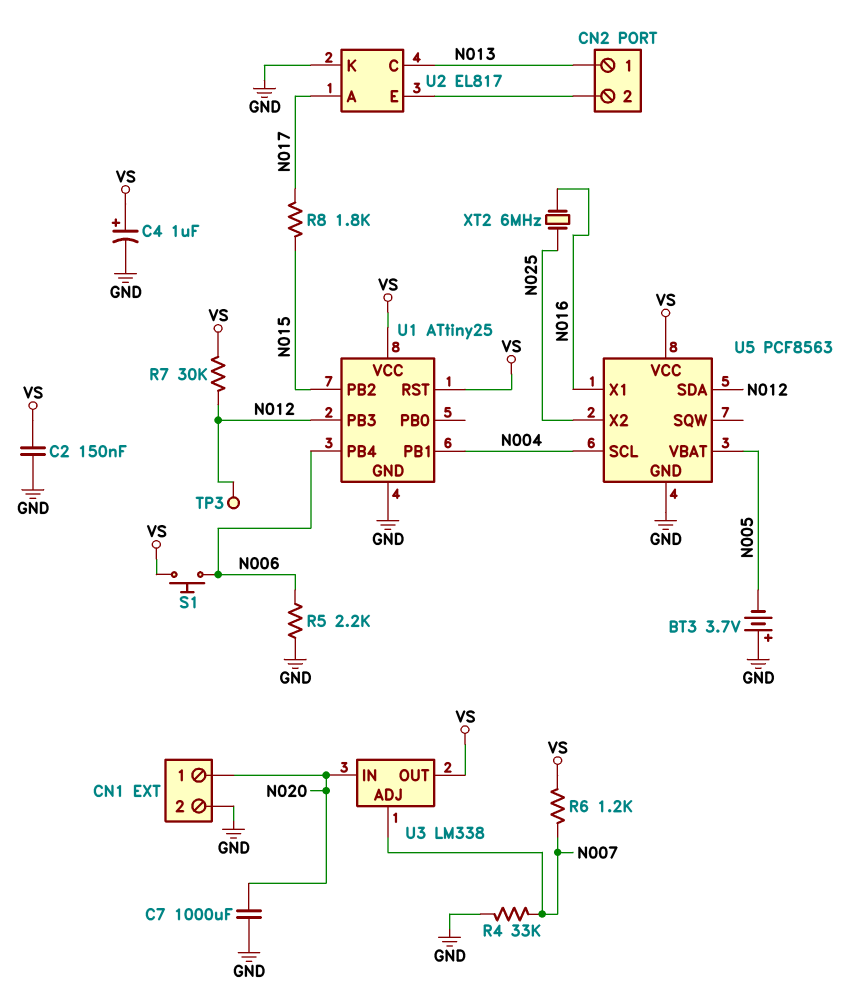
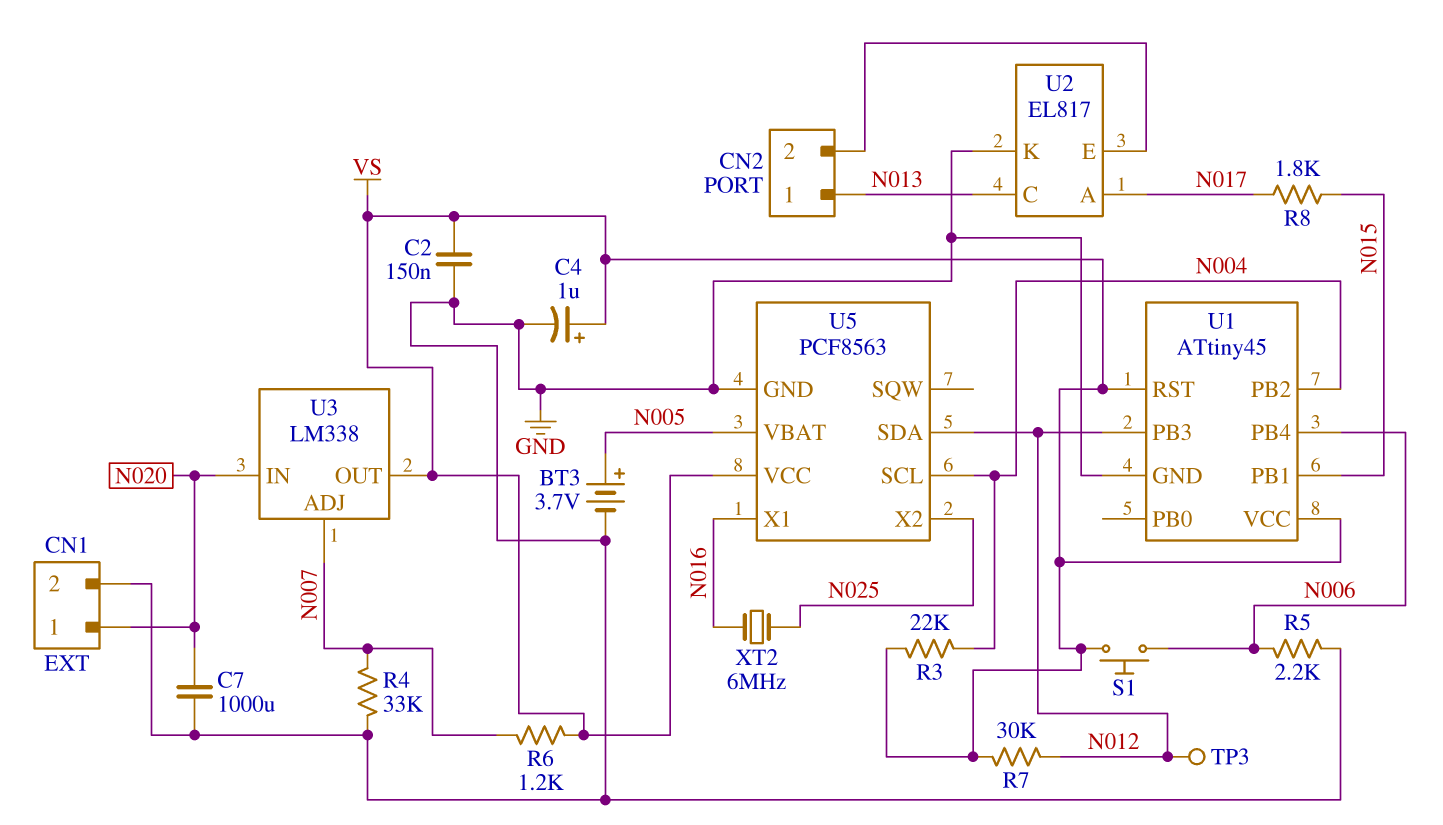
BT3: 3.7V (plus GND, minus N005) -> 3.7V (plus N005, minus GND)
R3: none -> 22k (N004, VS)
U1: ATtiny25 -> ATtiny45
U1 pin PB1: N004 -> N015
U1 pin PB2: N015 -> N004

